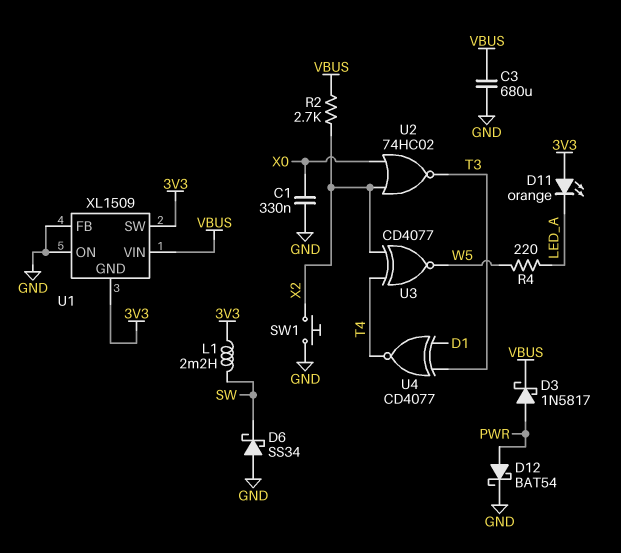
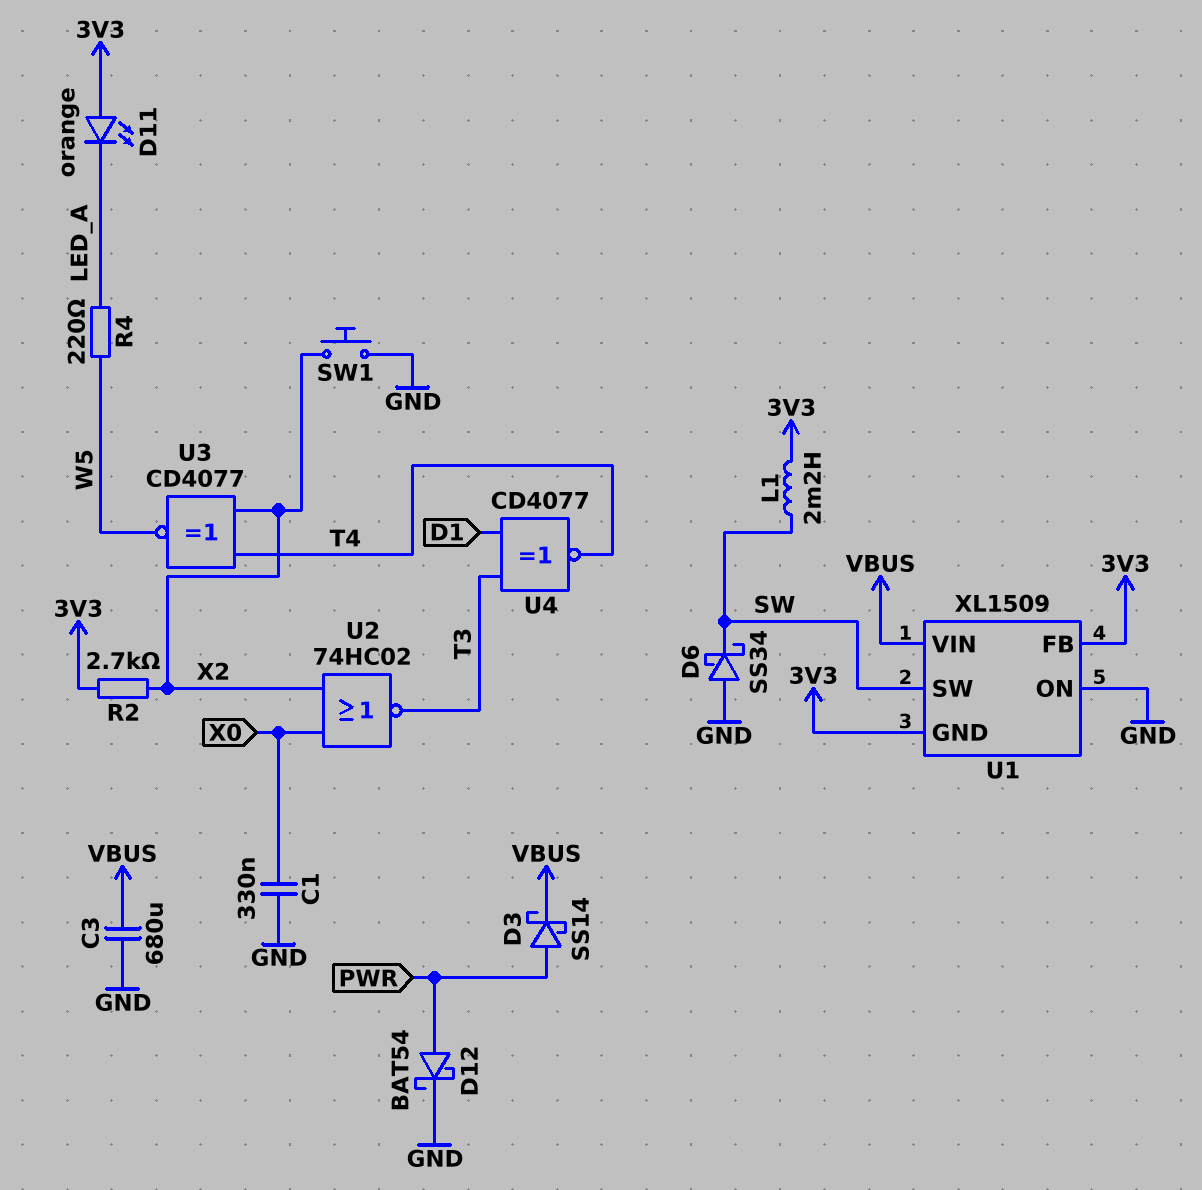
D3: schottky 1N5817 (A PWR, K VBUS) -> schottky SS14 (A PWR, K VBUS)
R2: 2.7k (VBUS, X2) -> 2.7k (3V3, X2)
U1 pin FB: GND -> 3V3
U1 pin SW: 3V3 -> SW

